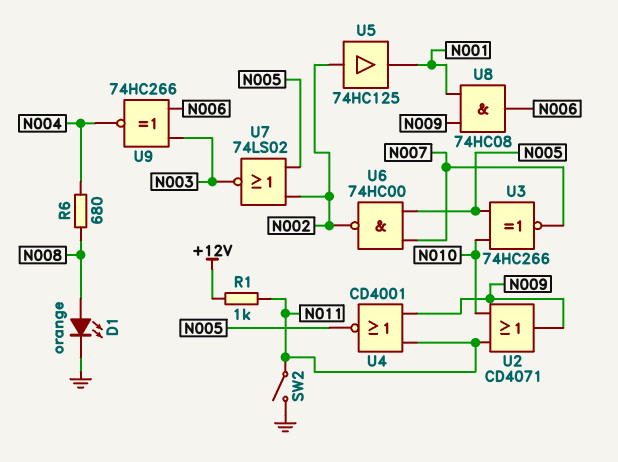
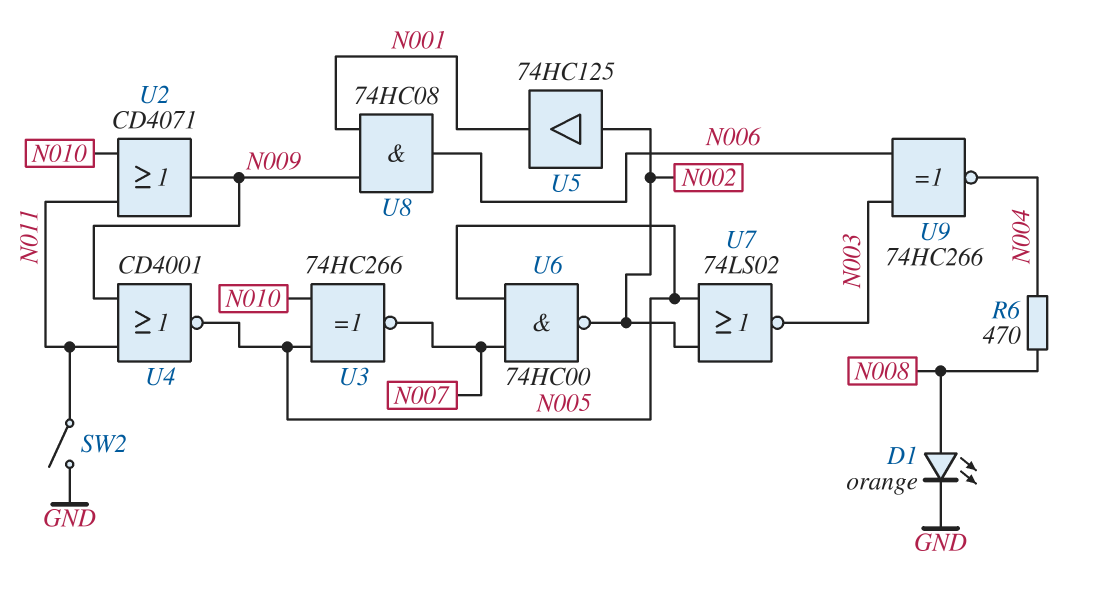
R1: 1k (+12V, N011) -> none
R6: 680 (N004, N008) -> 470 (N004, N008)

